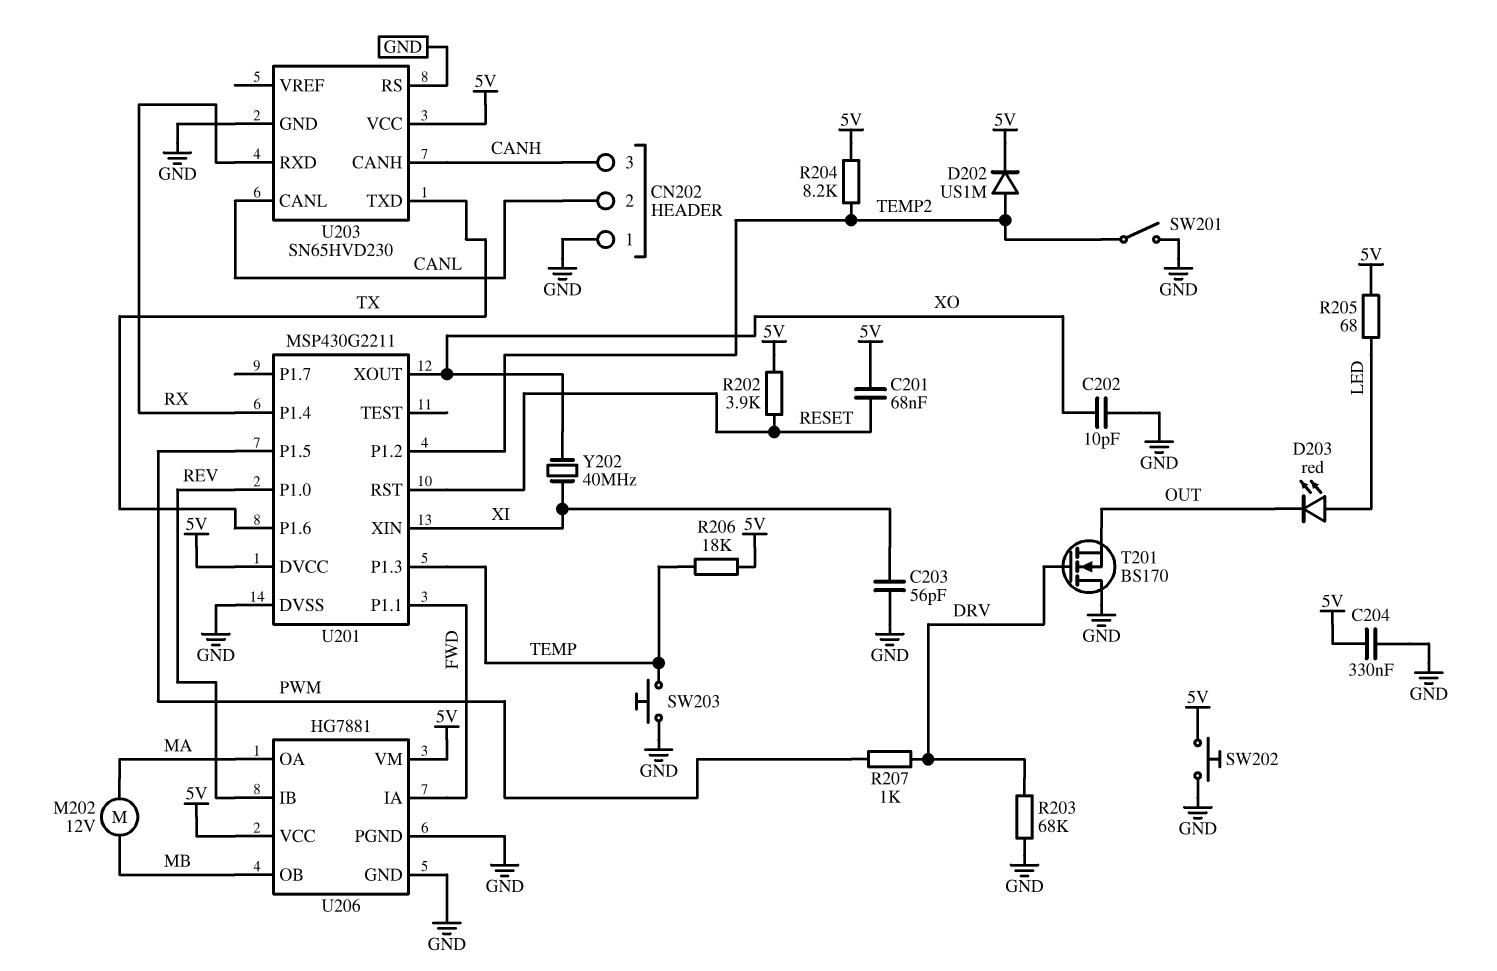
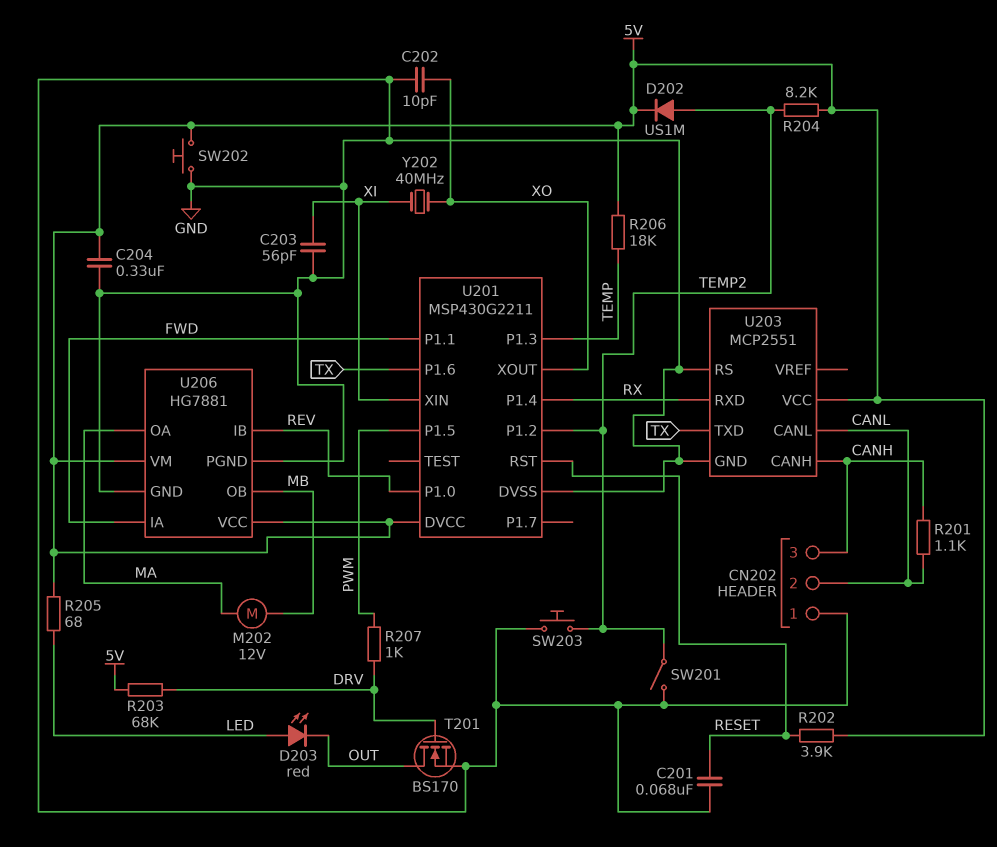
C201: 68nF (5V, RESET) -> 68nF (GND, RESET)
R201: none -> 1.1k (CANH, CANL)
R203: 68k (DRV, GND) -> 68k (5V, DRV)
SW203: button (GND, TEMP) -> button (GND, TEMP2)
T201: NMOS BS170 (G DRV, D GND, S OUT) -> NMOS BS170 (G DRV, D OUT, S GND)
U203: SN65HVD230 -> MCP2551

